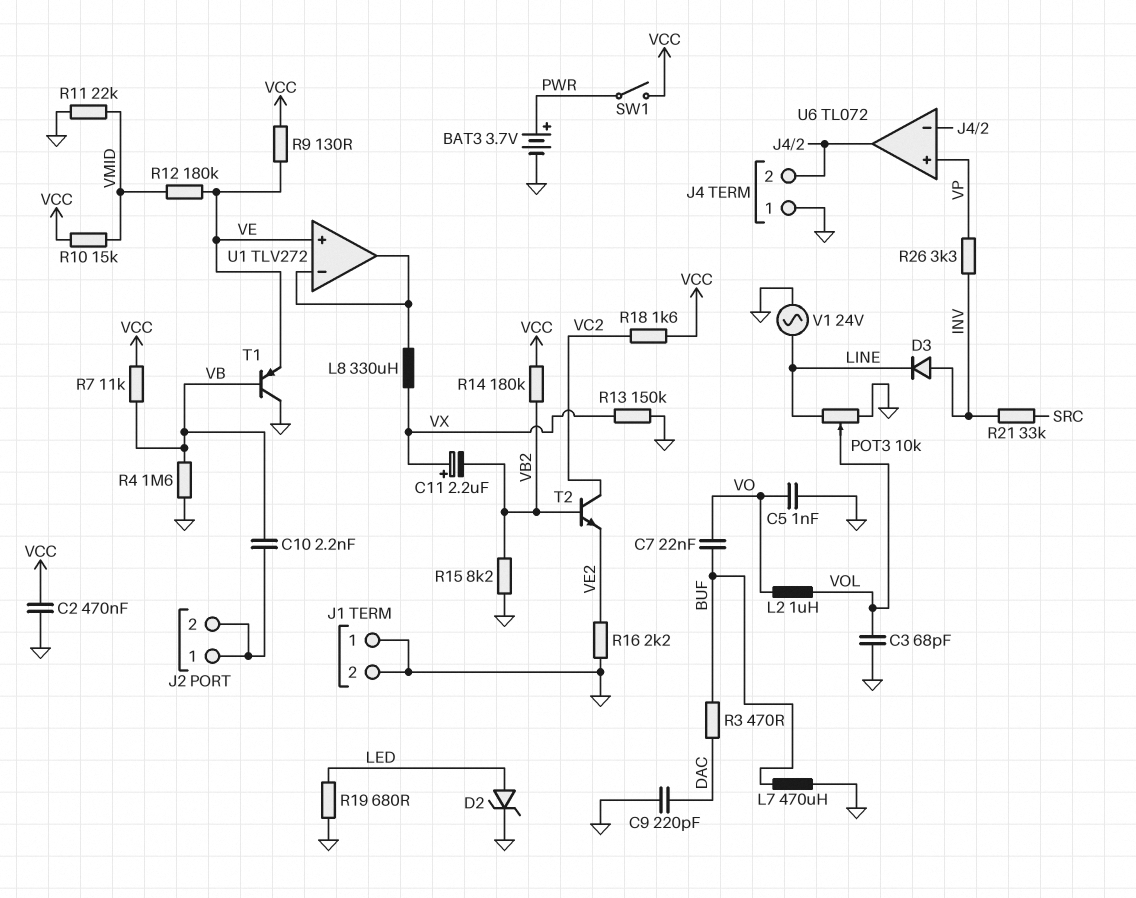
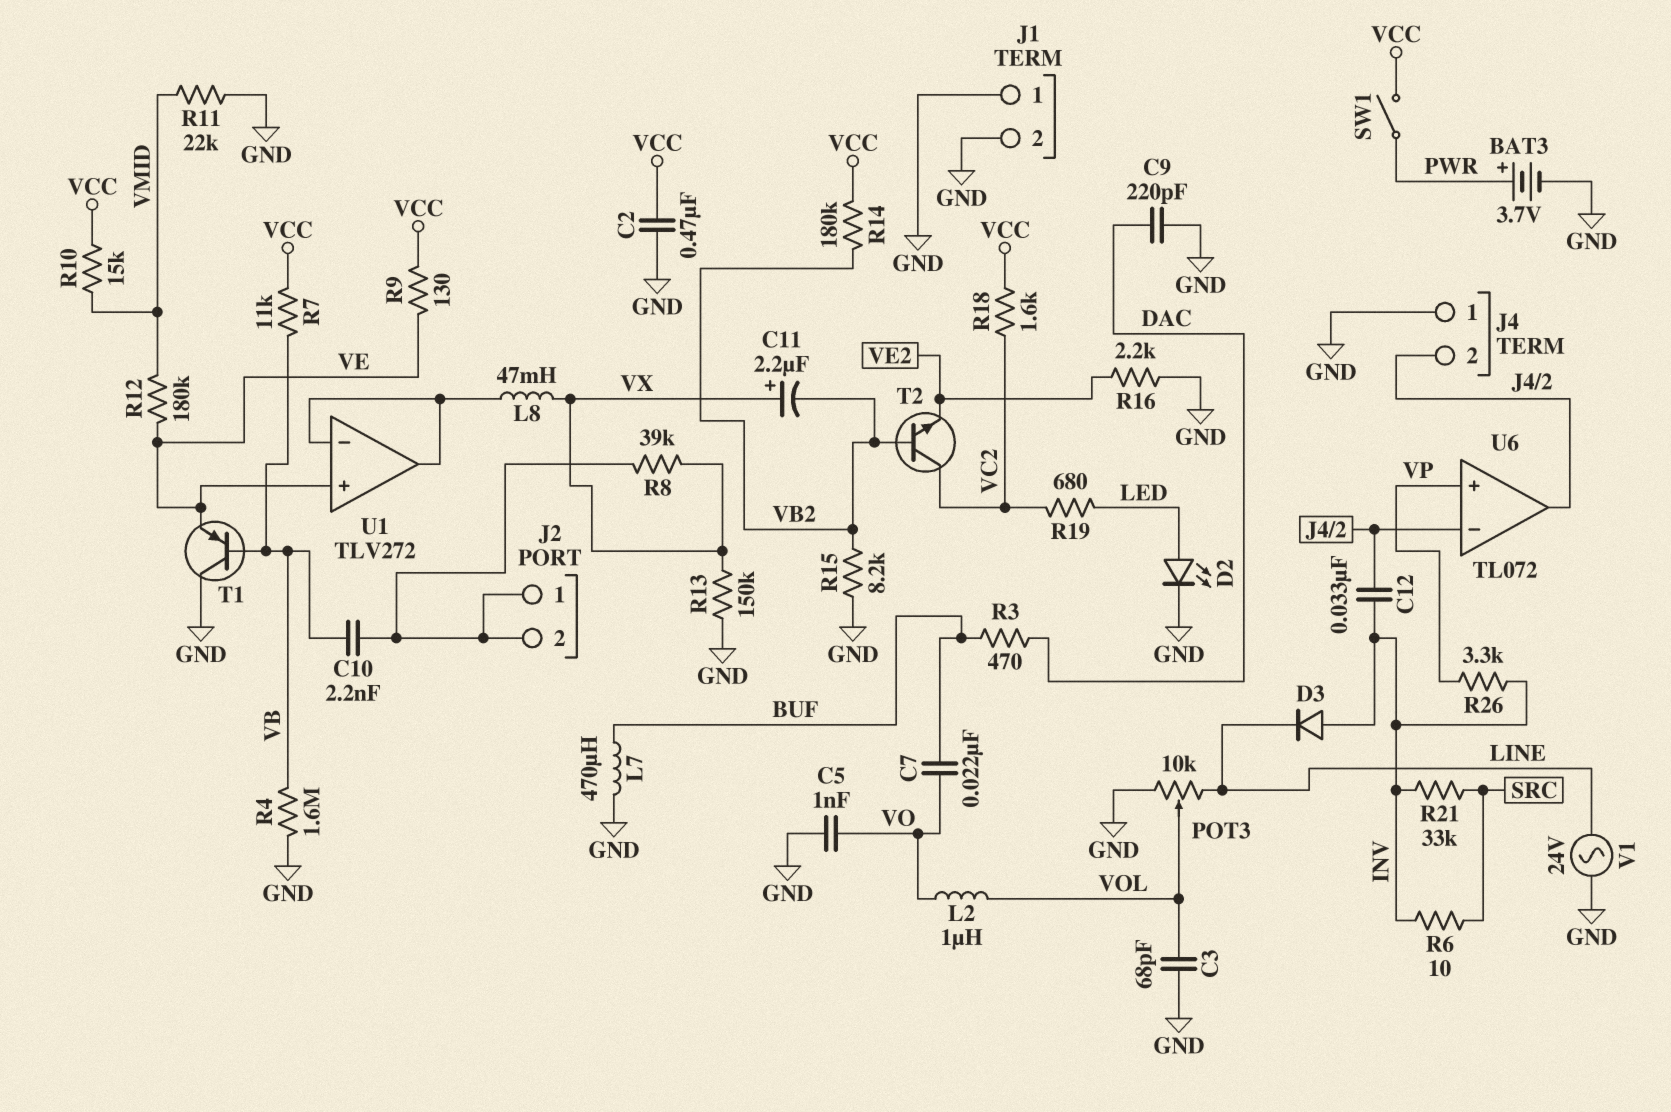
C12: none -> 33nF (INV, J4/2)
D2: zener (A LED, K GND) -> LED (A LED, K GND)
L8: 330uH (U1/in-, VX) -> 47mH (U1/in-, VX)
R6: none -> 10 (INV, SRC)
R8: none -> 39k (J2/1, VX)
R19: 680 (GND, LED) -> 680 (LED, VC2)

